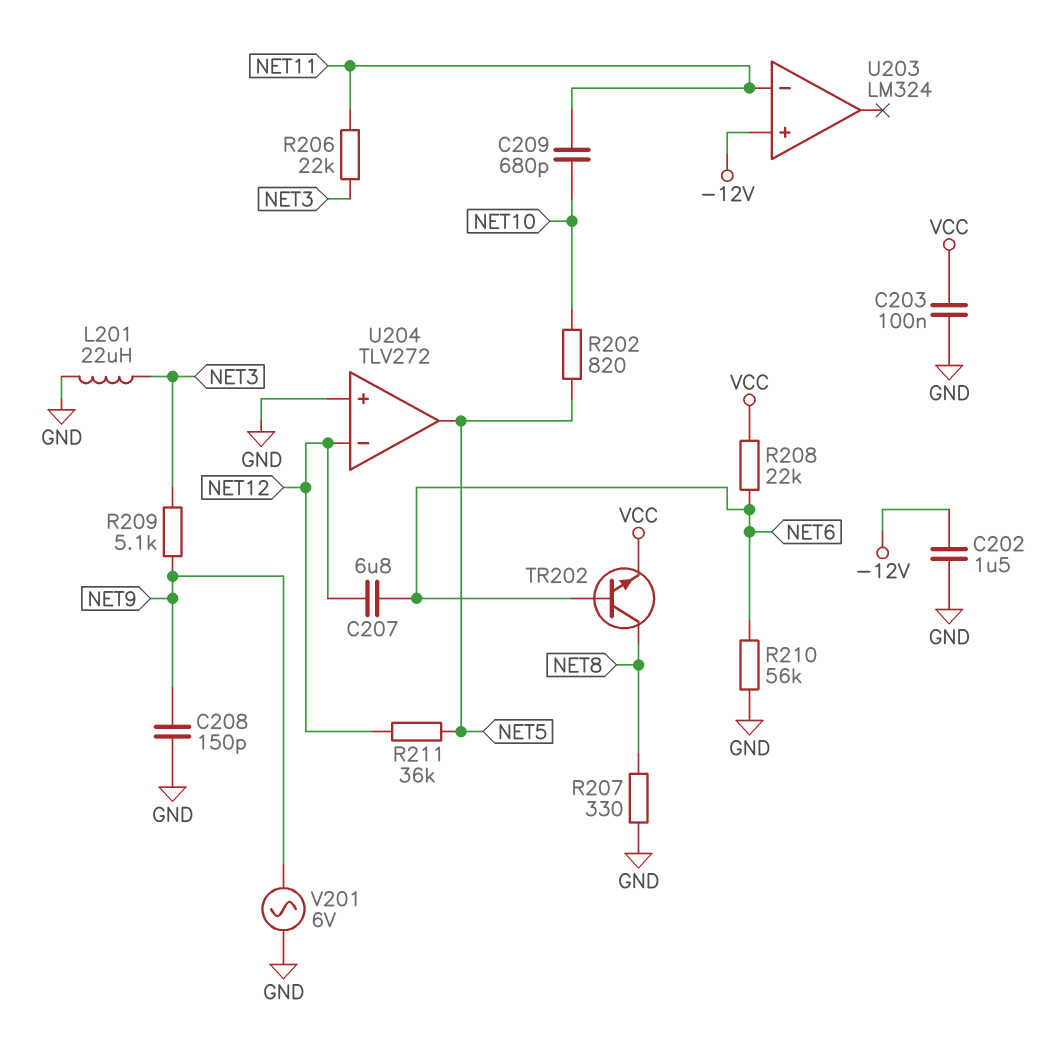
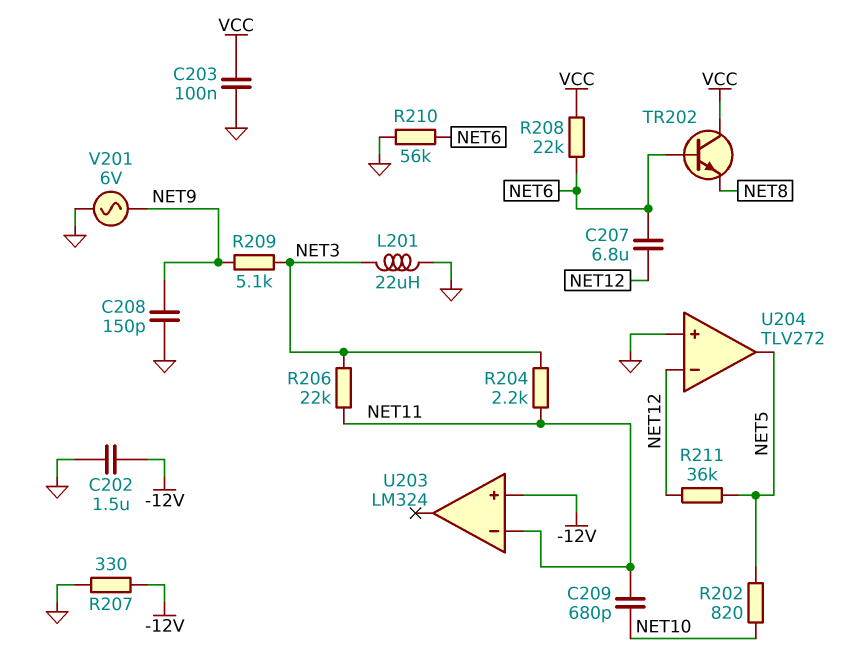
R204: none -> 2.2k (NET3, NET11)
R207: 330 (GND, NET8) -> 330 (-12V, GND)
TR202: NPN (B NET6, C NET8, E VCC) -> NPN (B NET6, C VCC, E NET8)

